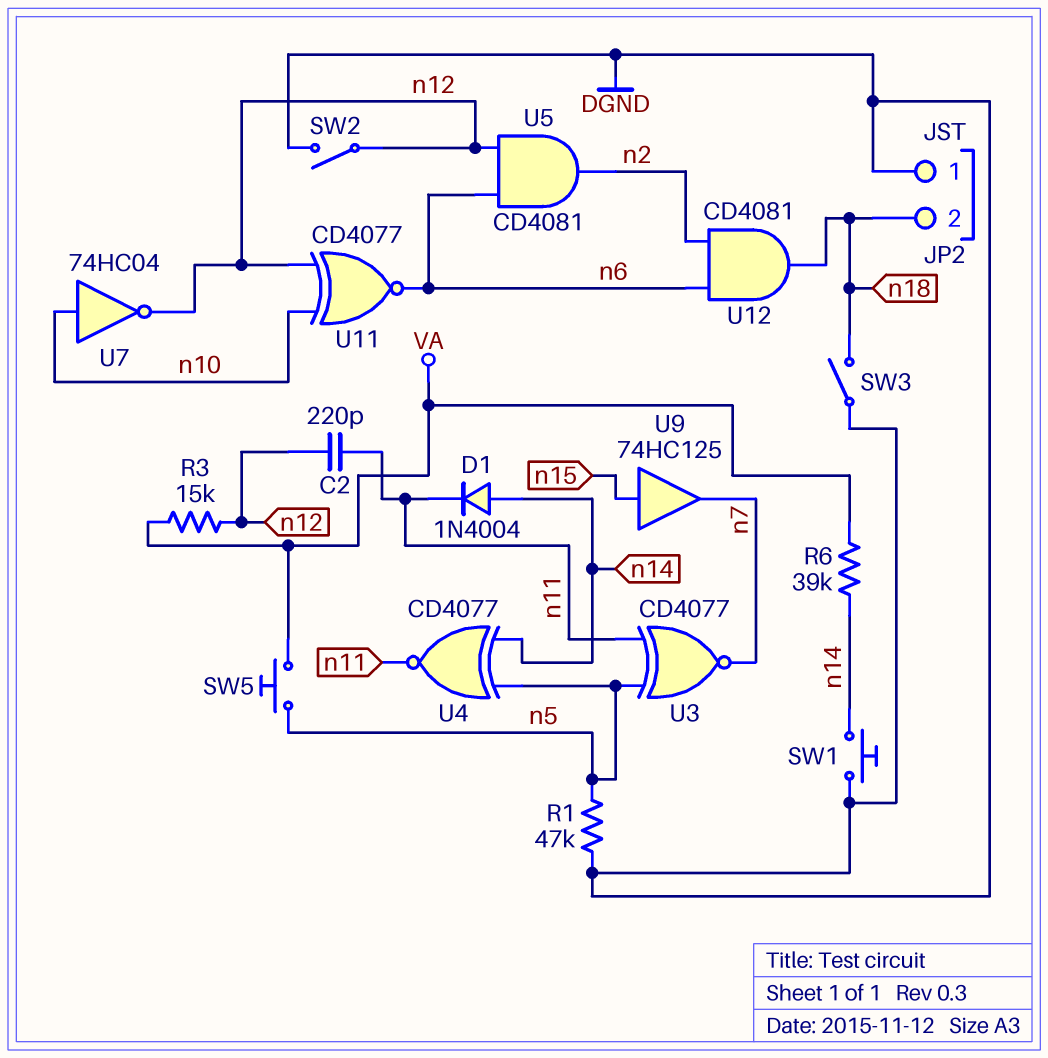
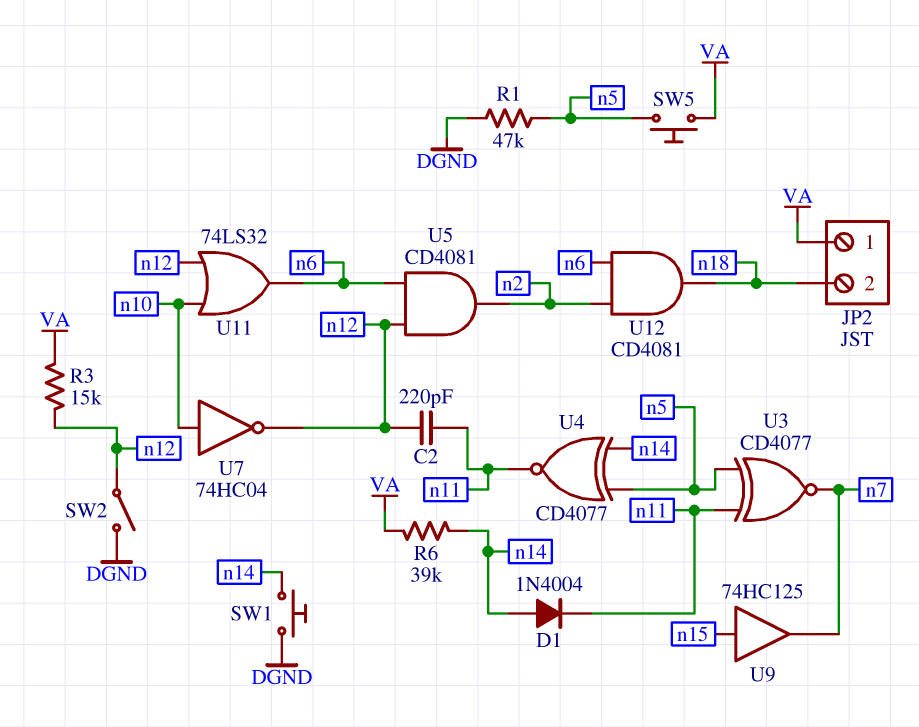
JP2 pin 1: DGND -> VA
SW3: switch (DGND, n18) -> none
U11: XNOR CD4077 (in n10, in n12, out n6) -> OR 74LS32 (in n10, in n12, out n6)

